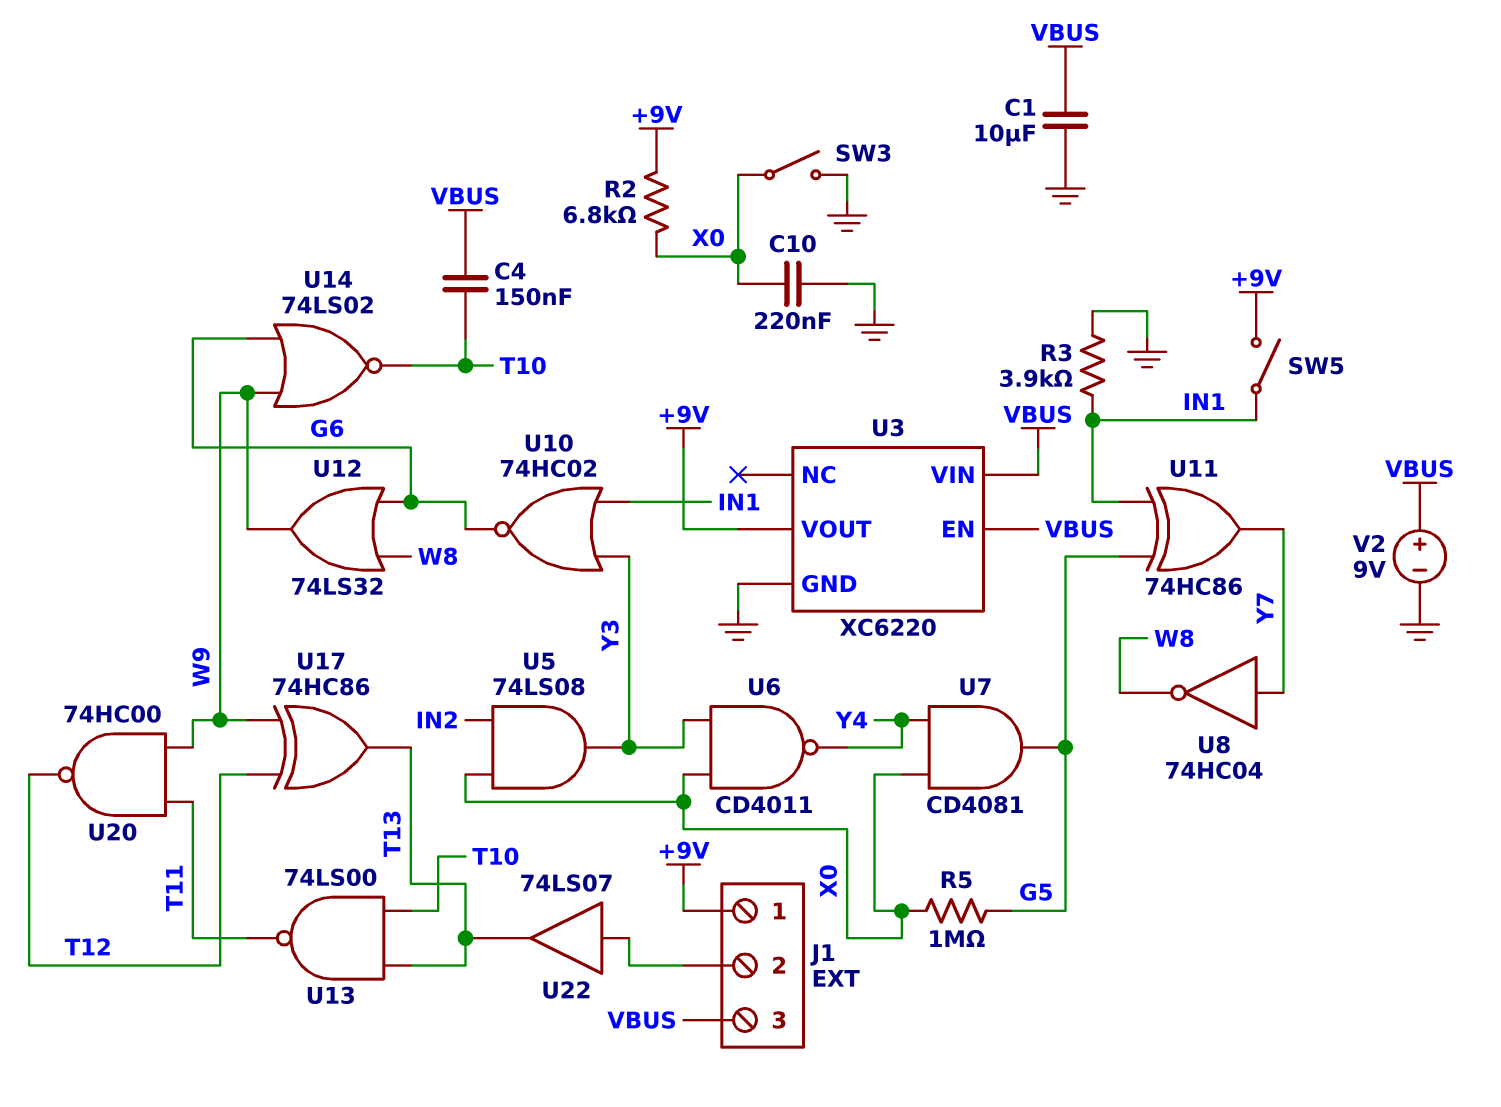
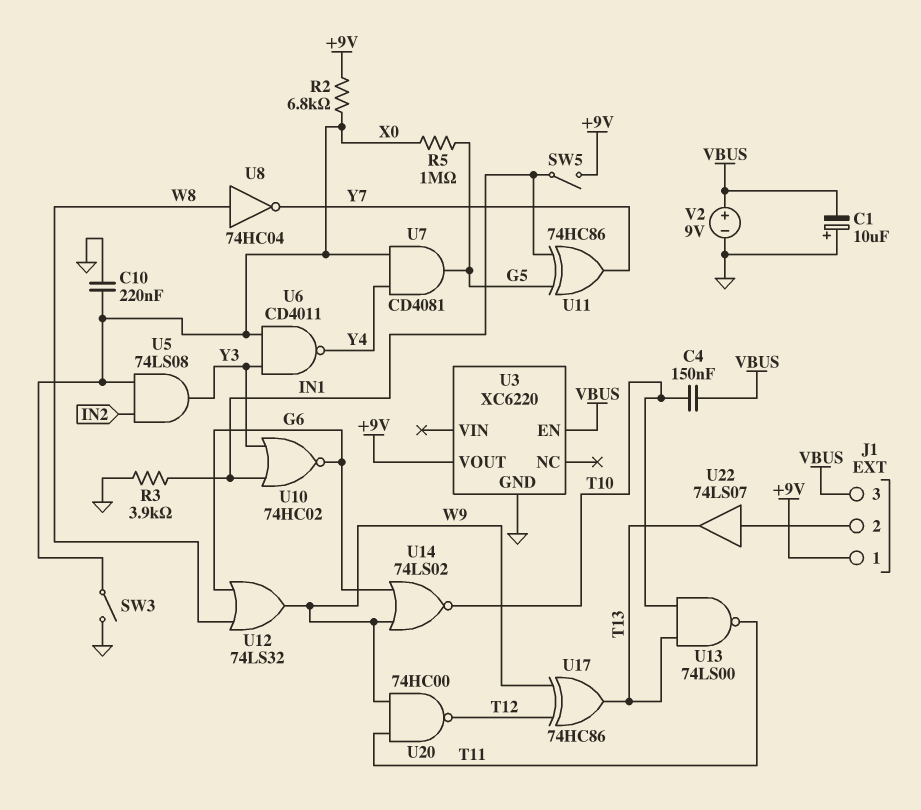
C1: 10uF (GND, VBUS) -> 10uF (plus GND, minus VBUS)
U3 pin VIN: VBUS -> none
U8: NOT 74HC04 (in Y7, out W8) -> NOT 74HC04 (in W8, out Y7)

